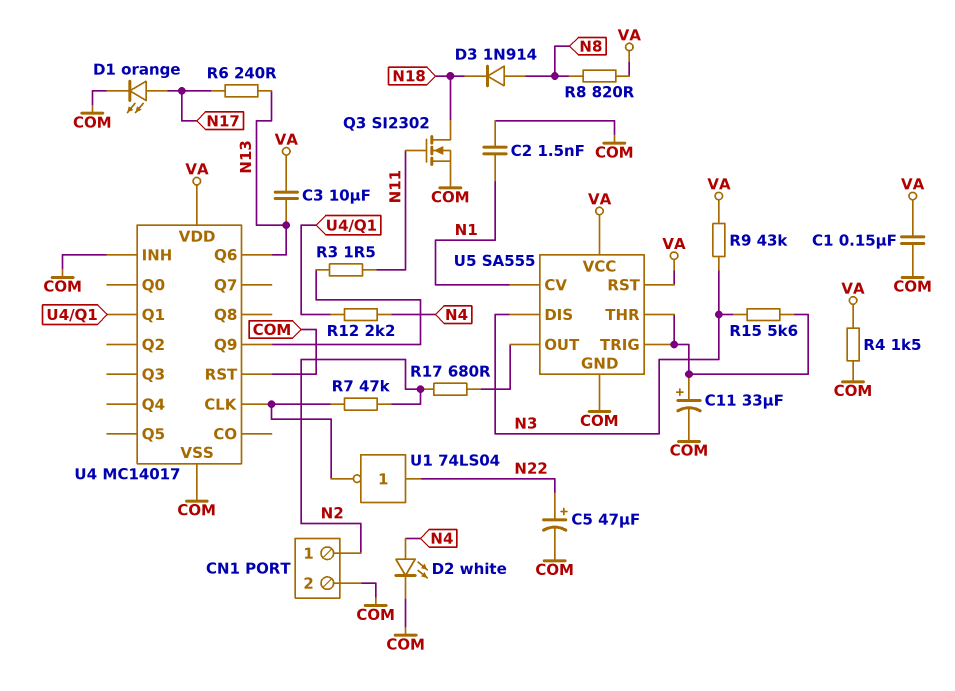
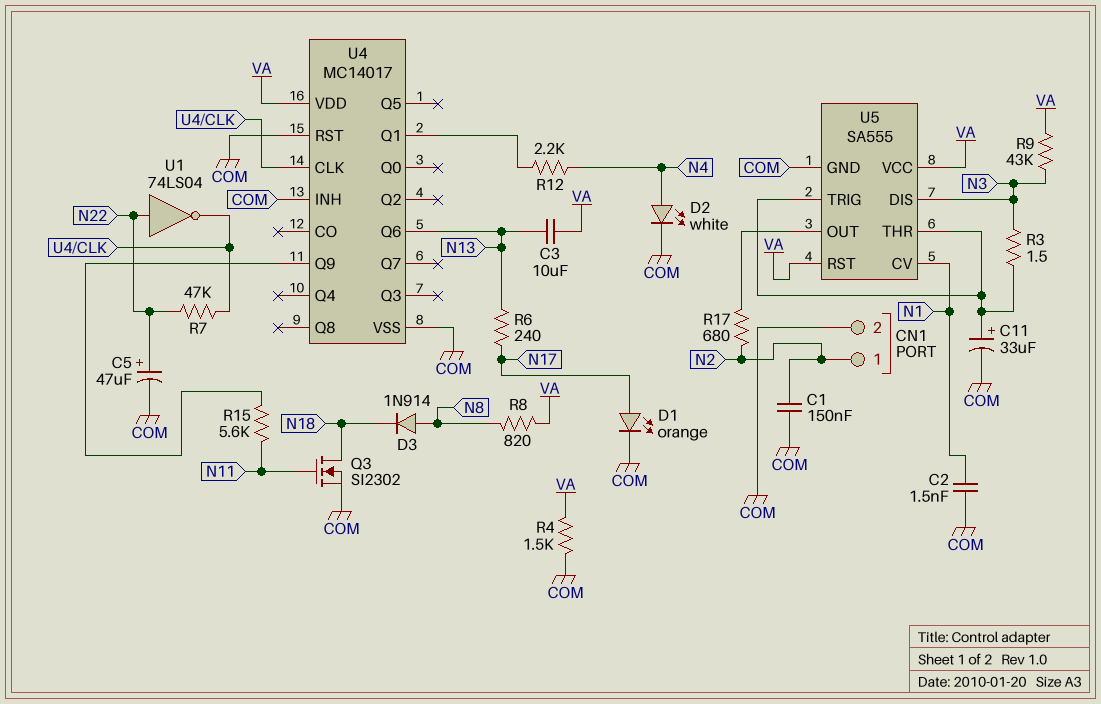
C1: 150nF (COM, VA) -> 150nF (COM, N2)
R3: 1.5 (N11, U4/Q9) -> 1.5 (N3, U5/THR)
R7: 47k (N2, U4/CLK) -> 47k (N22, U4/CLK)
R15: 5.6k (N3, U5/THR) -> 5.6k (N11, U4/Q9)

